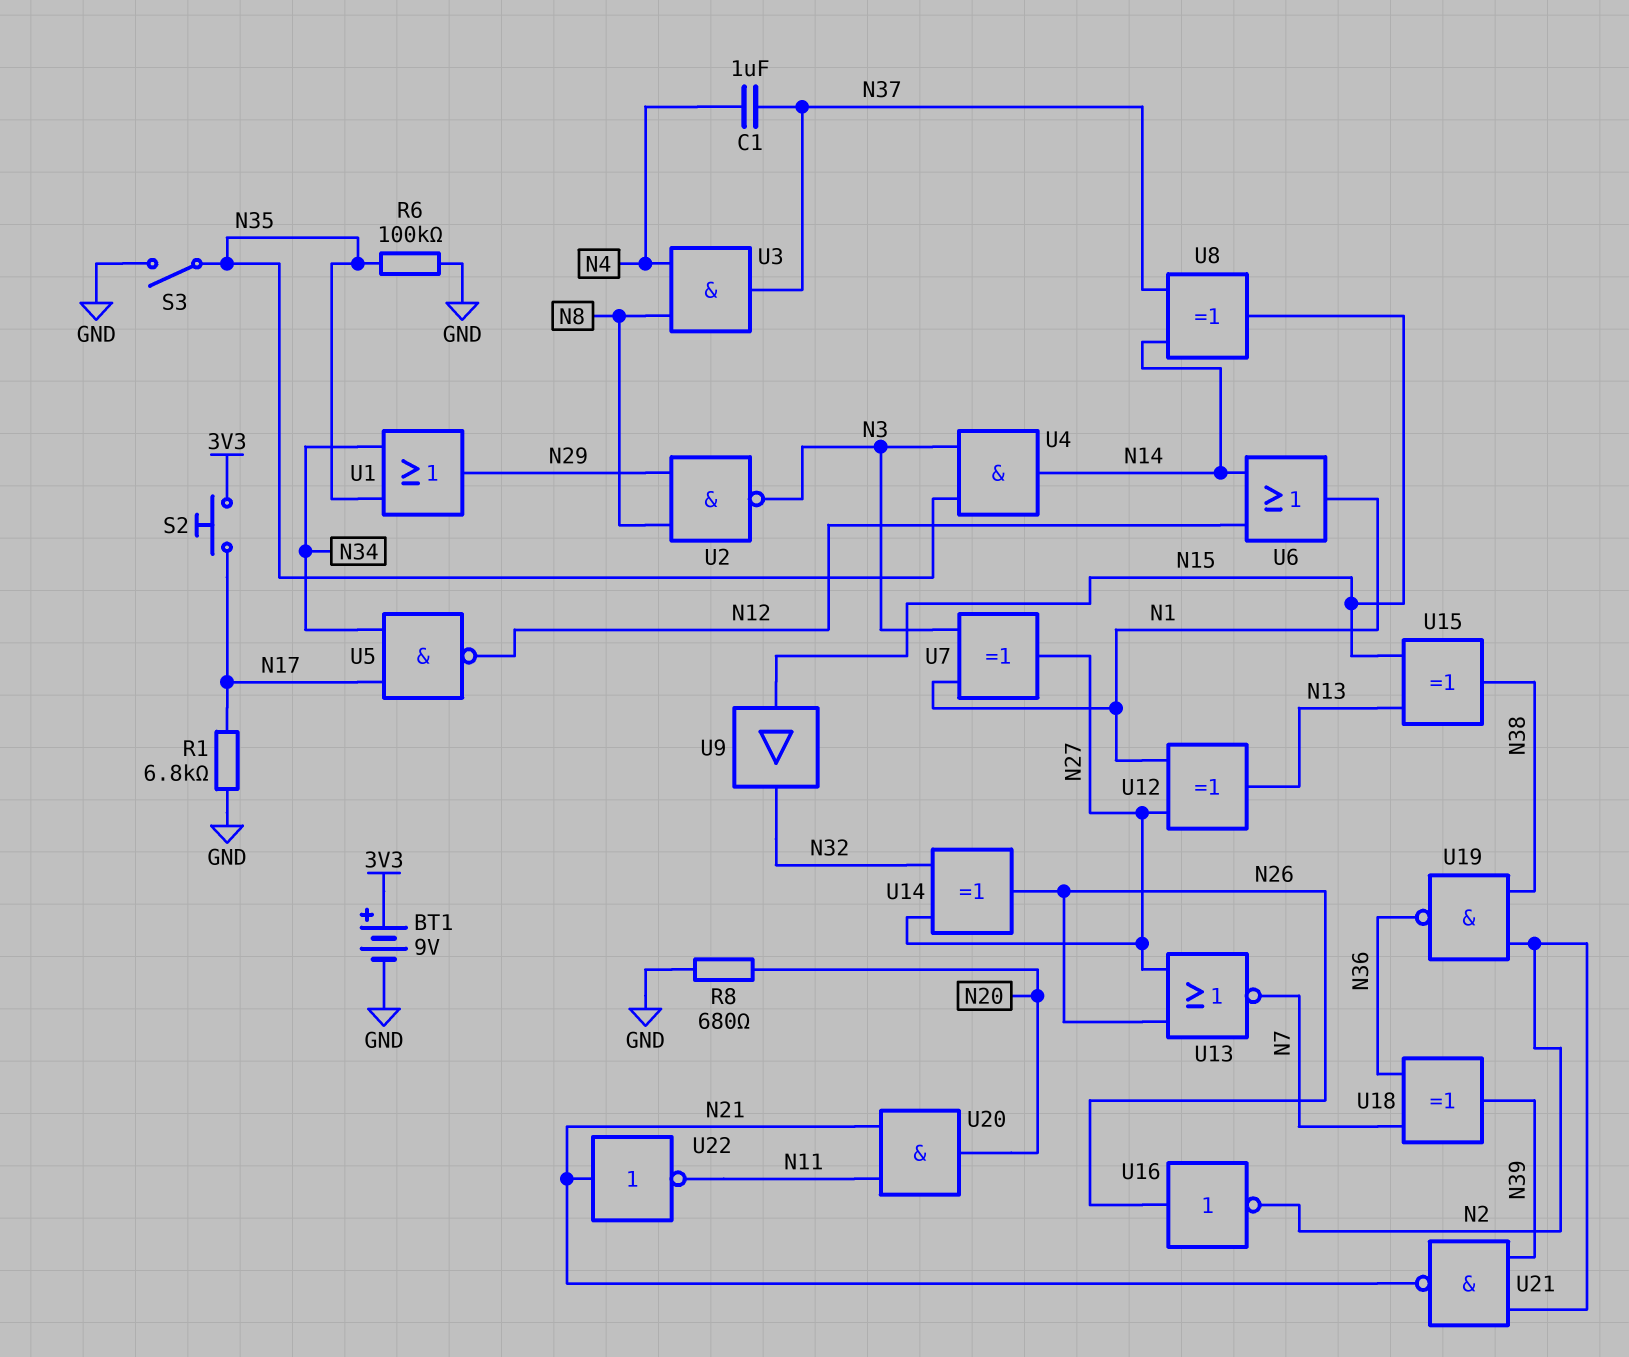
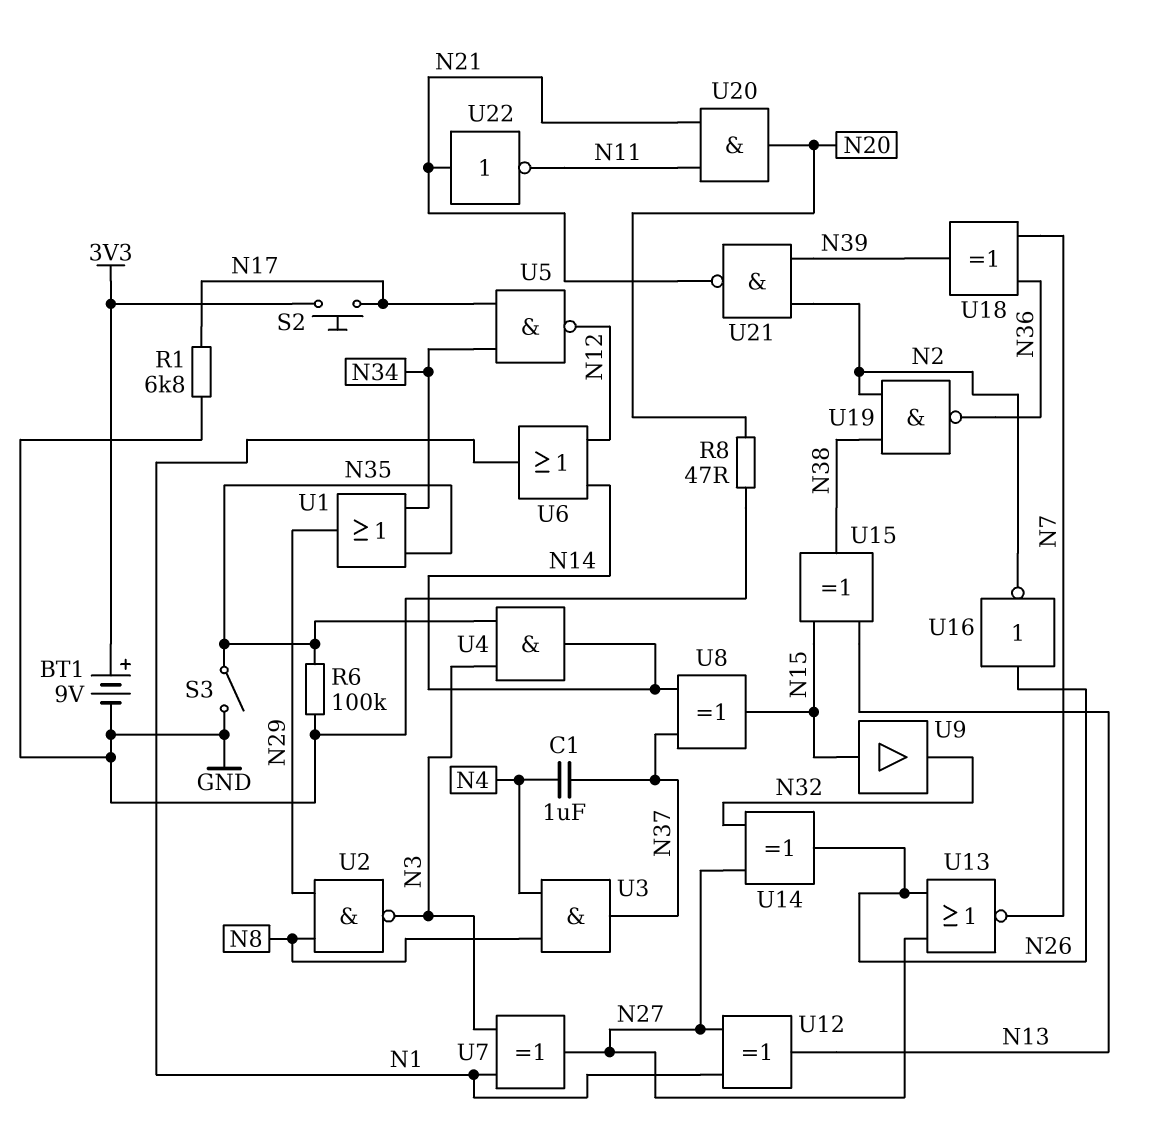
R8: 680 (GND, N20) -> 47 (GND, N20)

